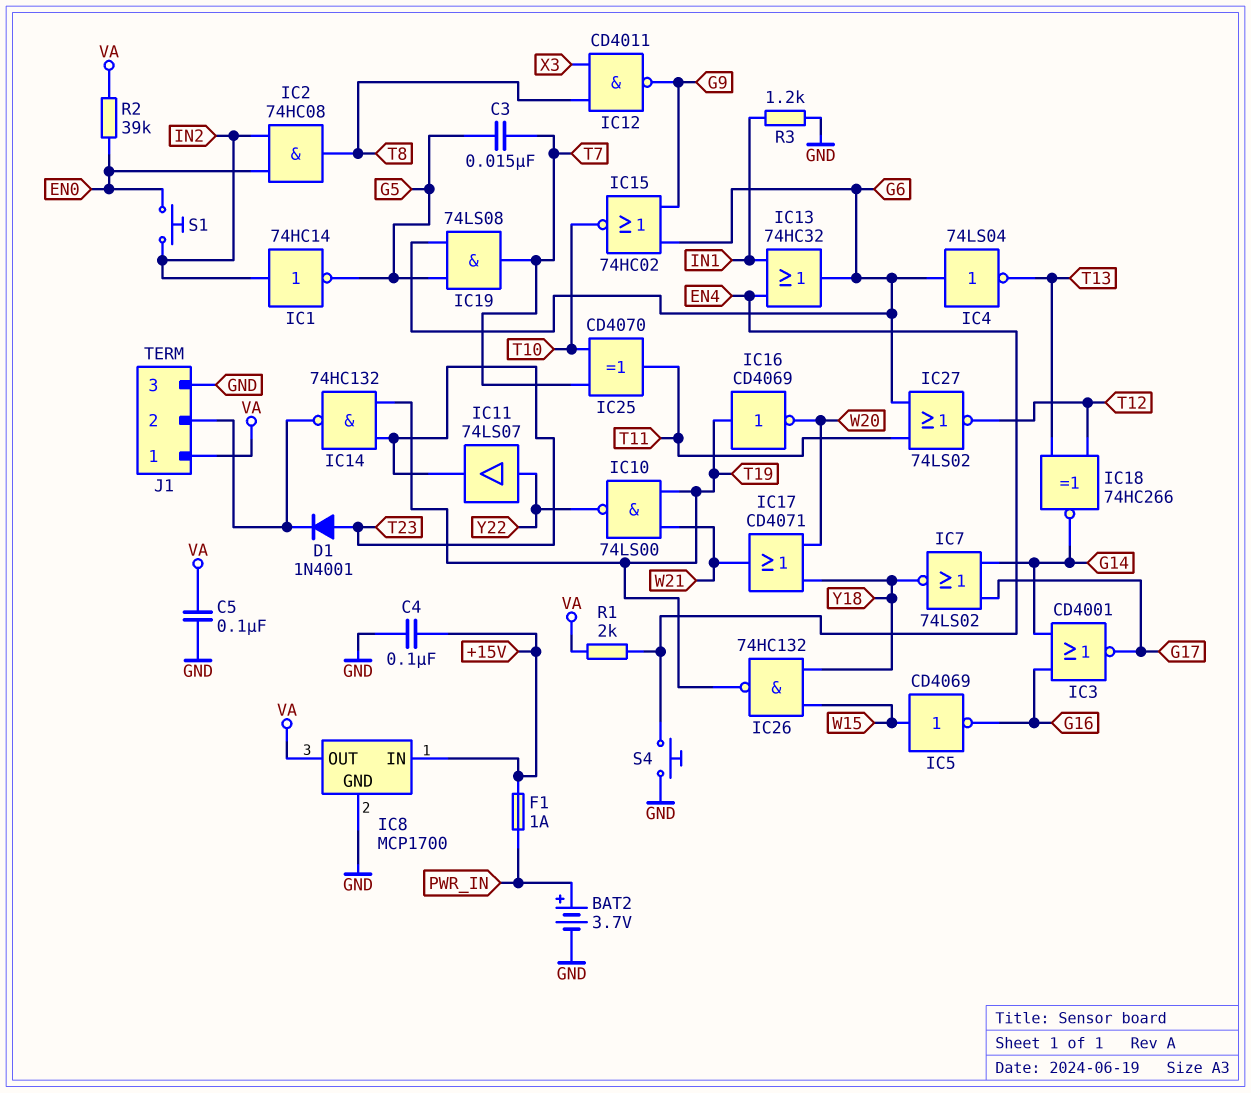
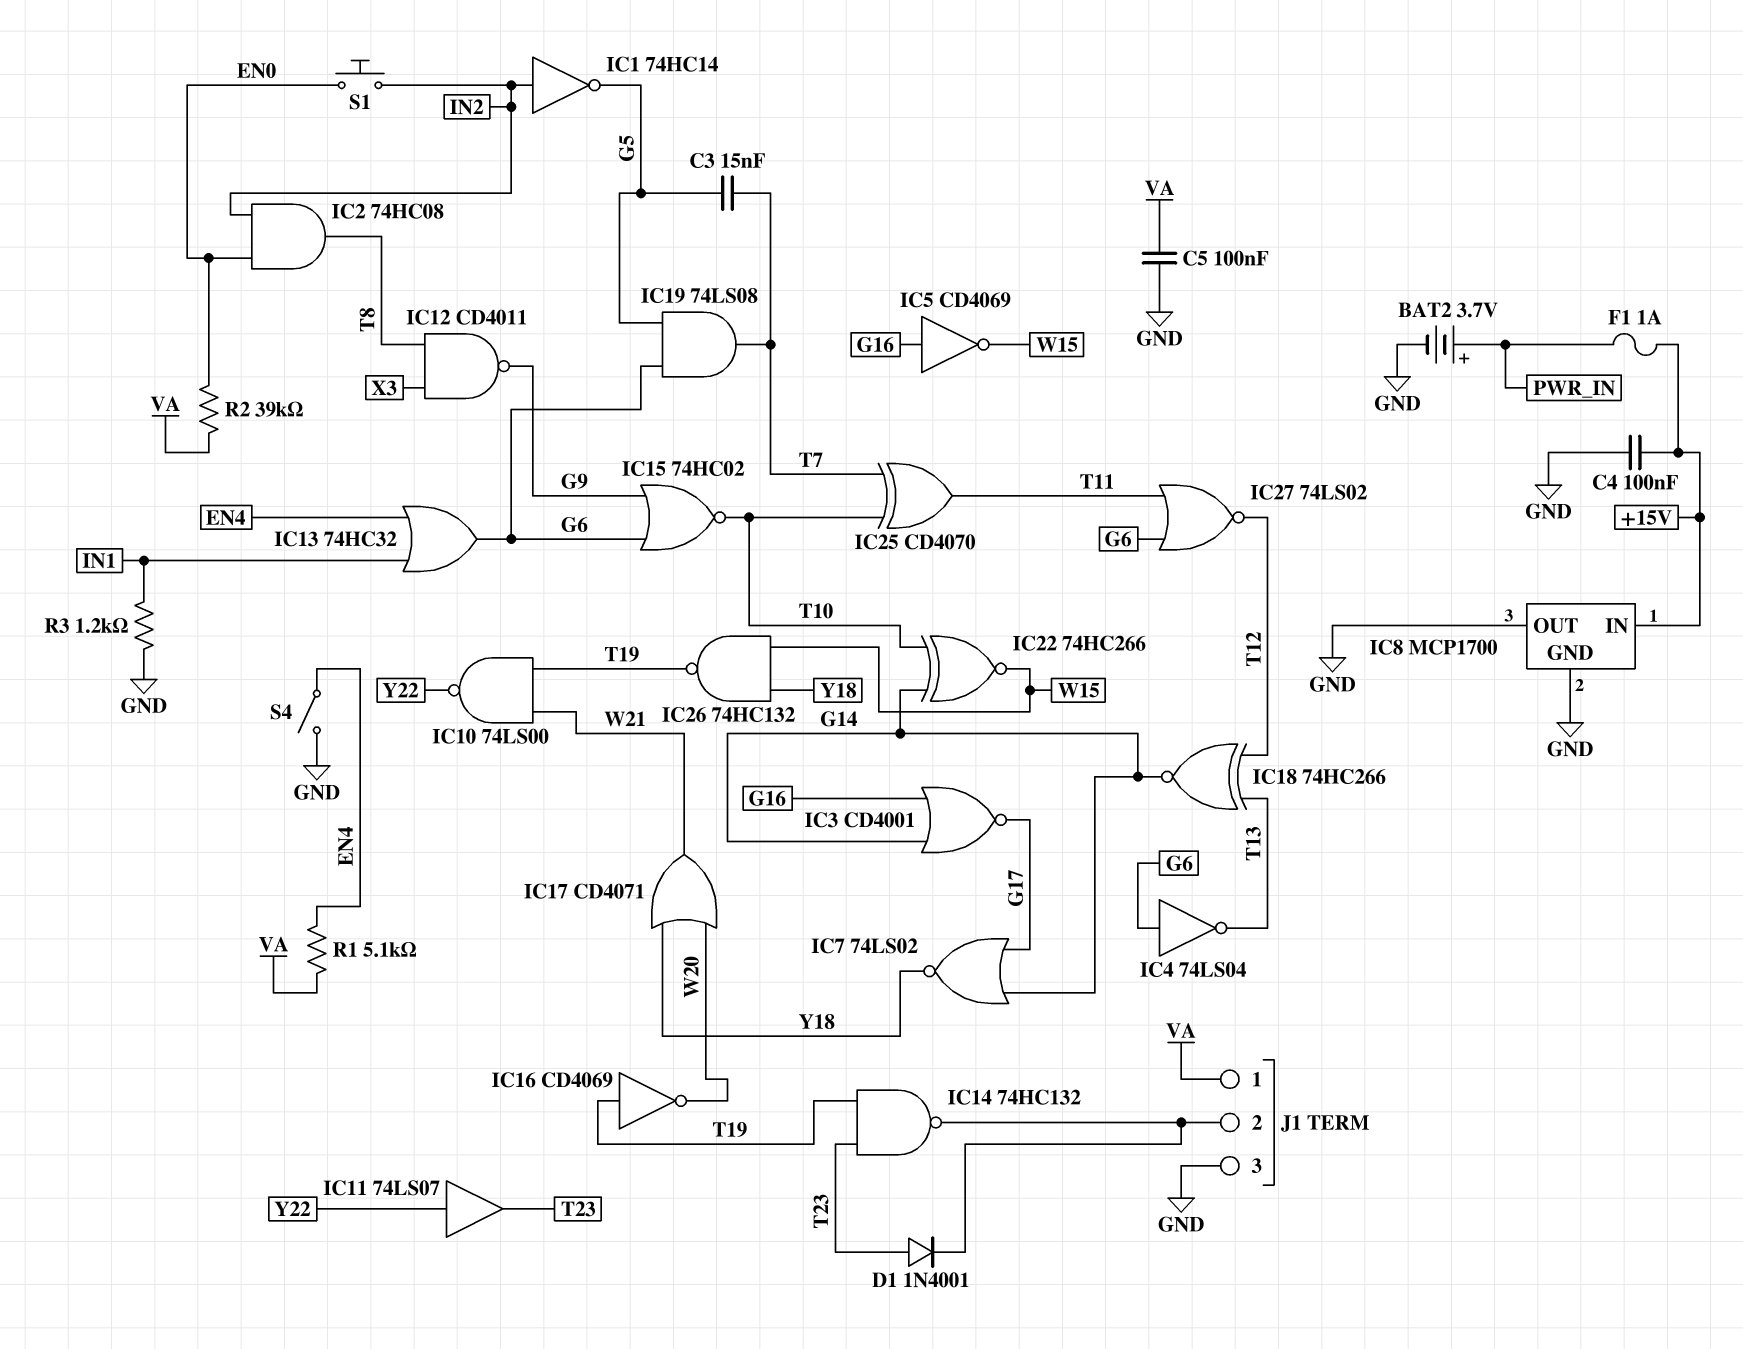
IC5: NOT CD4069 (in W15, out G16) -> NOT CD4069 (in G16, out W15)
IC8 pin OUT: VA -> GND
IC22: none -> XNOR 74HC266 (in G14, in T10, out W15)
R1: 2k (EN4, VA) -> 5.1k (EN4, VA)
S4: button (EN4, GND) -> switch (EN4, GND)

